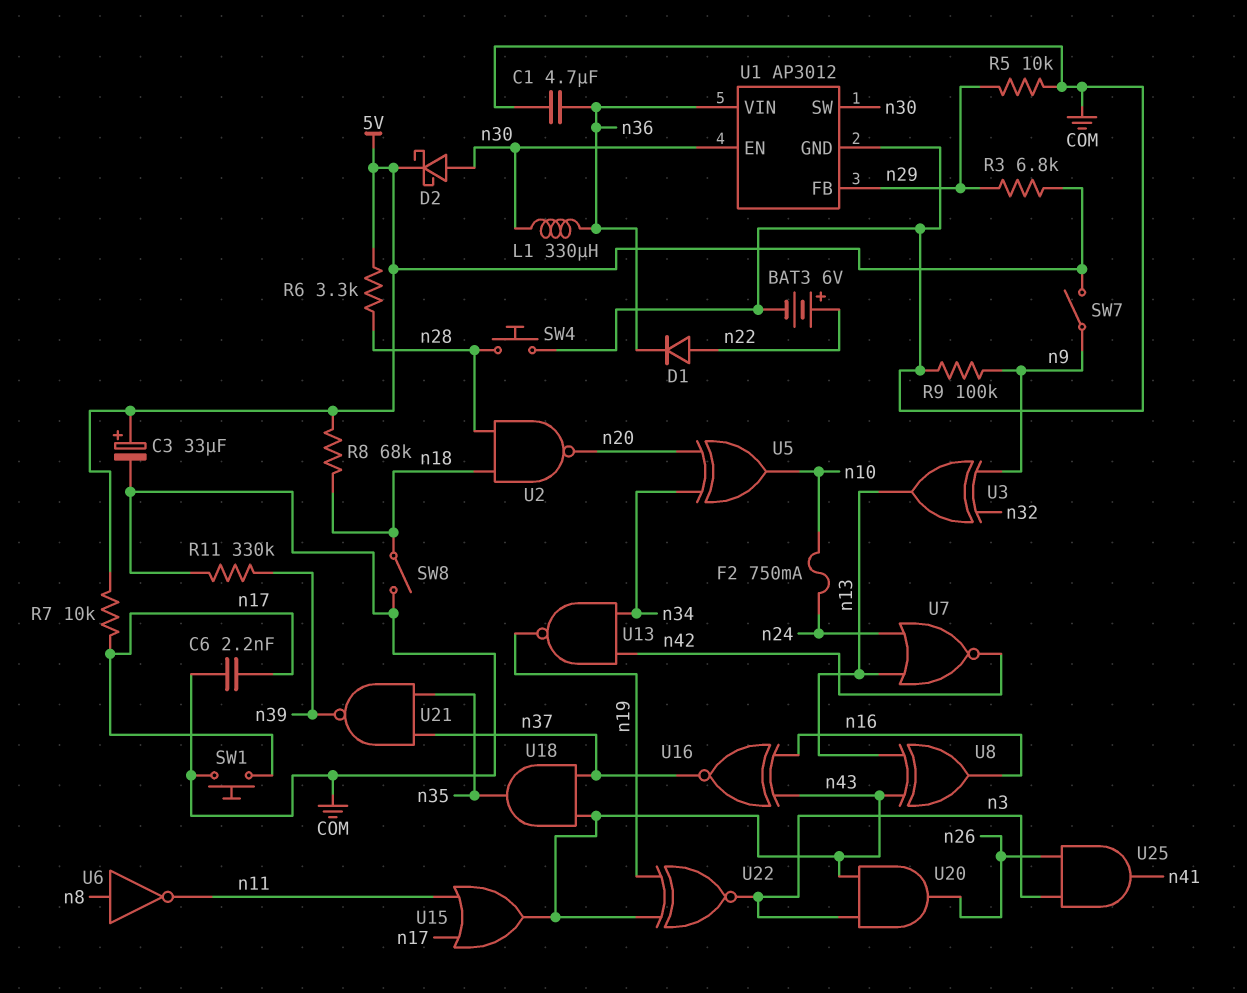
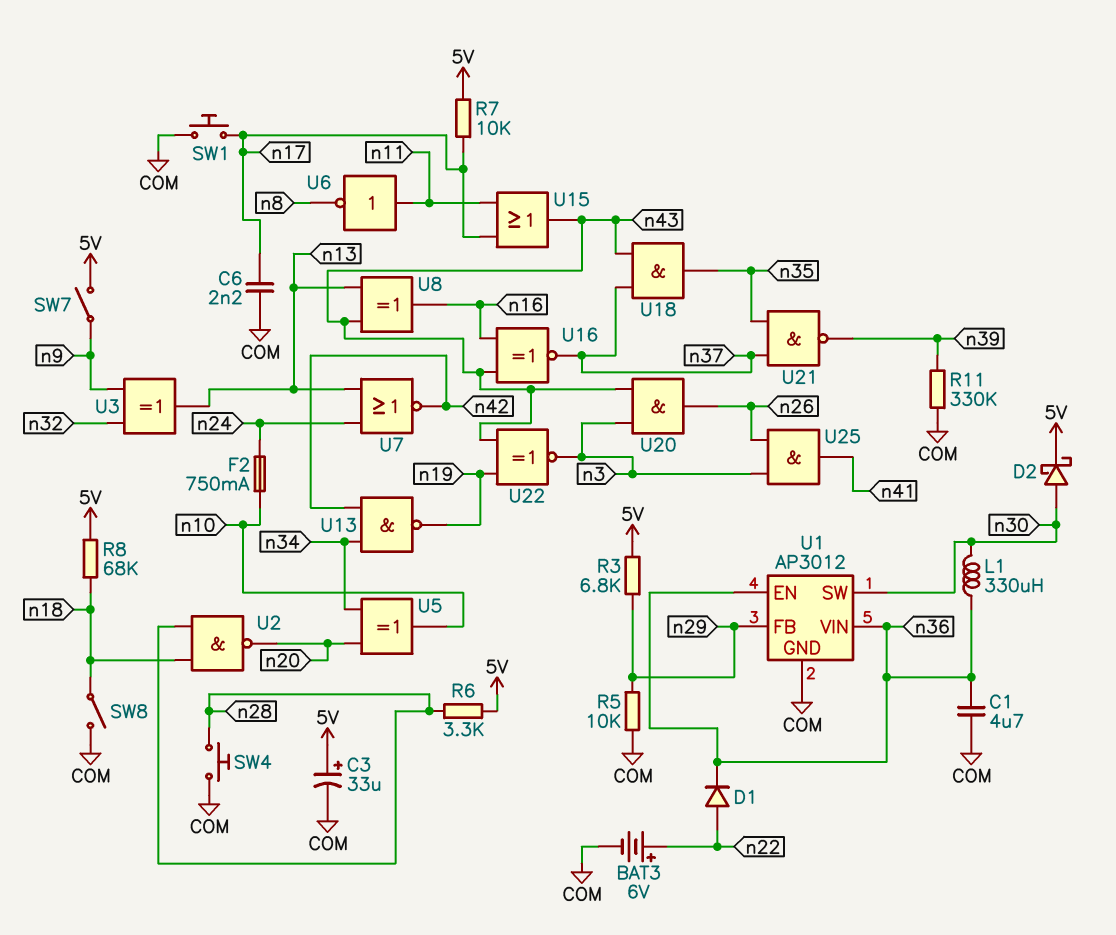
R9: 100k (COM, n9) -> none
U1 pin EN: n30 -> n36
U6: NOT (in n8, out n11) -> NOT (in n11, out n8)

